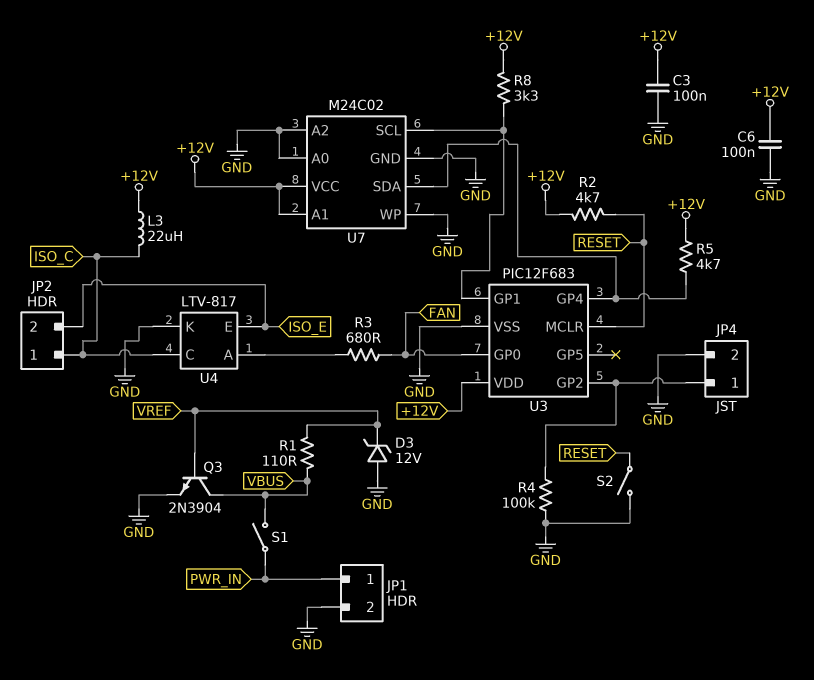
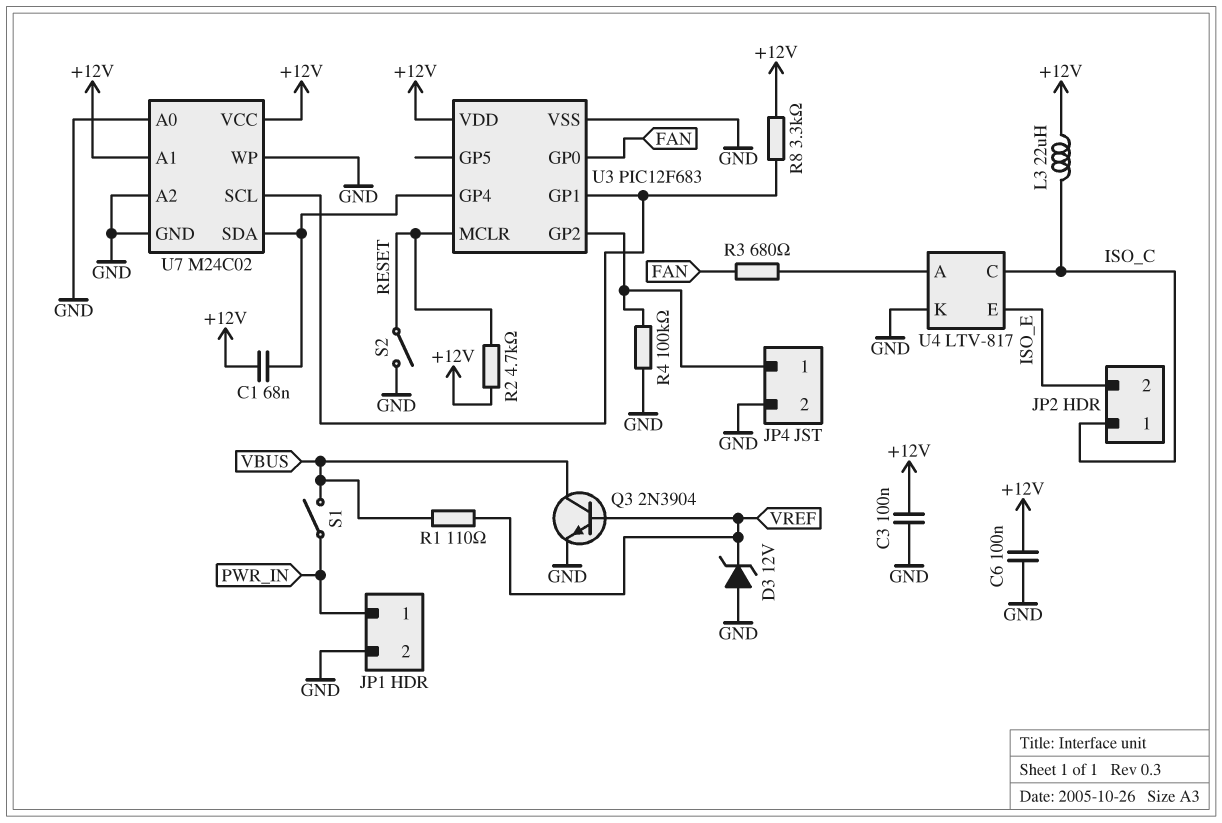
C1: none -> 68nF (+12V, U3/GP4)
R5: 4.7k (+12V, U3/GP4) -> none

